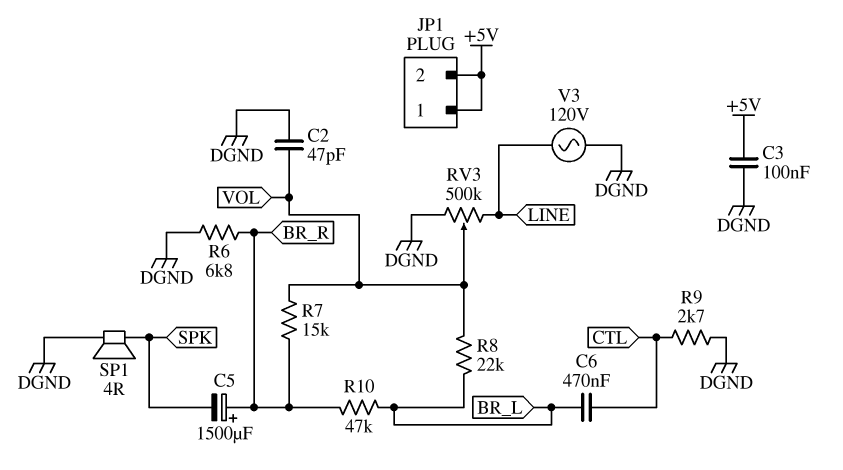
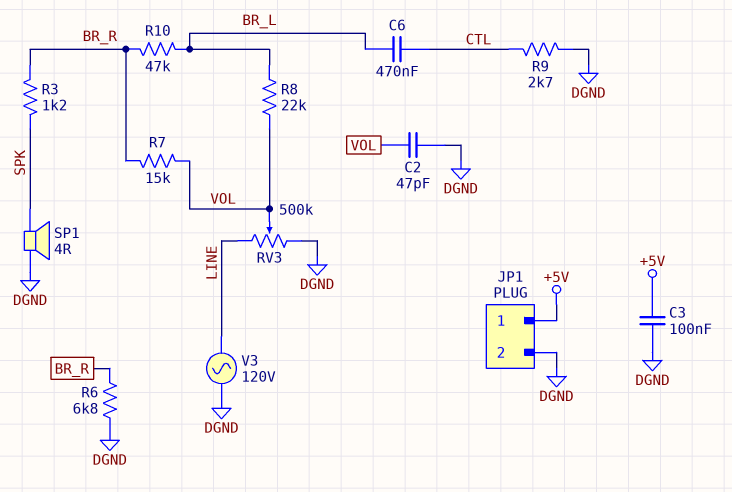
C5: 1500uF (plus BR_R, minus SPK) -> none
JP1 pin 2: +5V -> DGND
R3: none -> 1.2k (BR_R, SPK)

